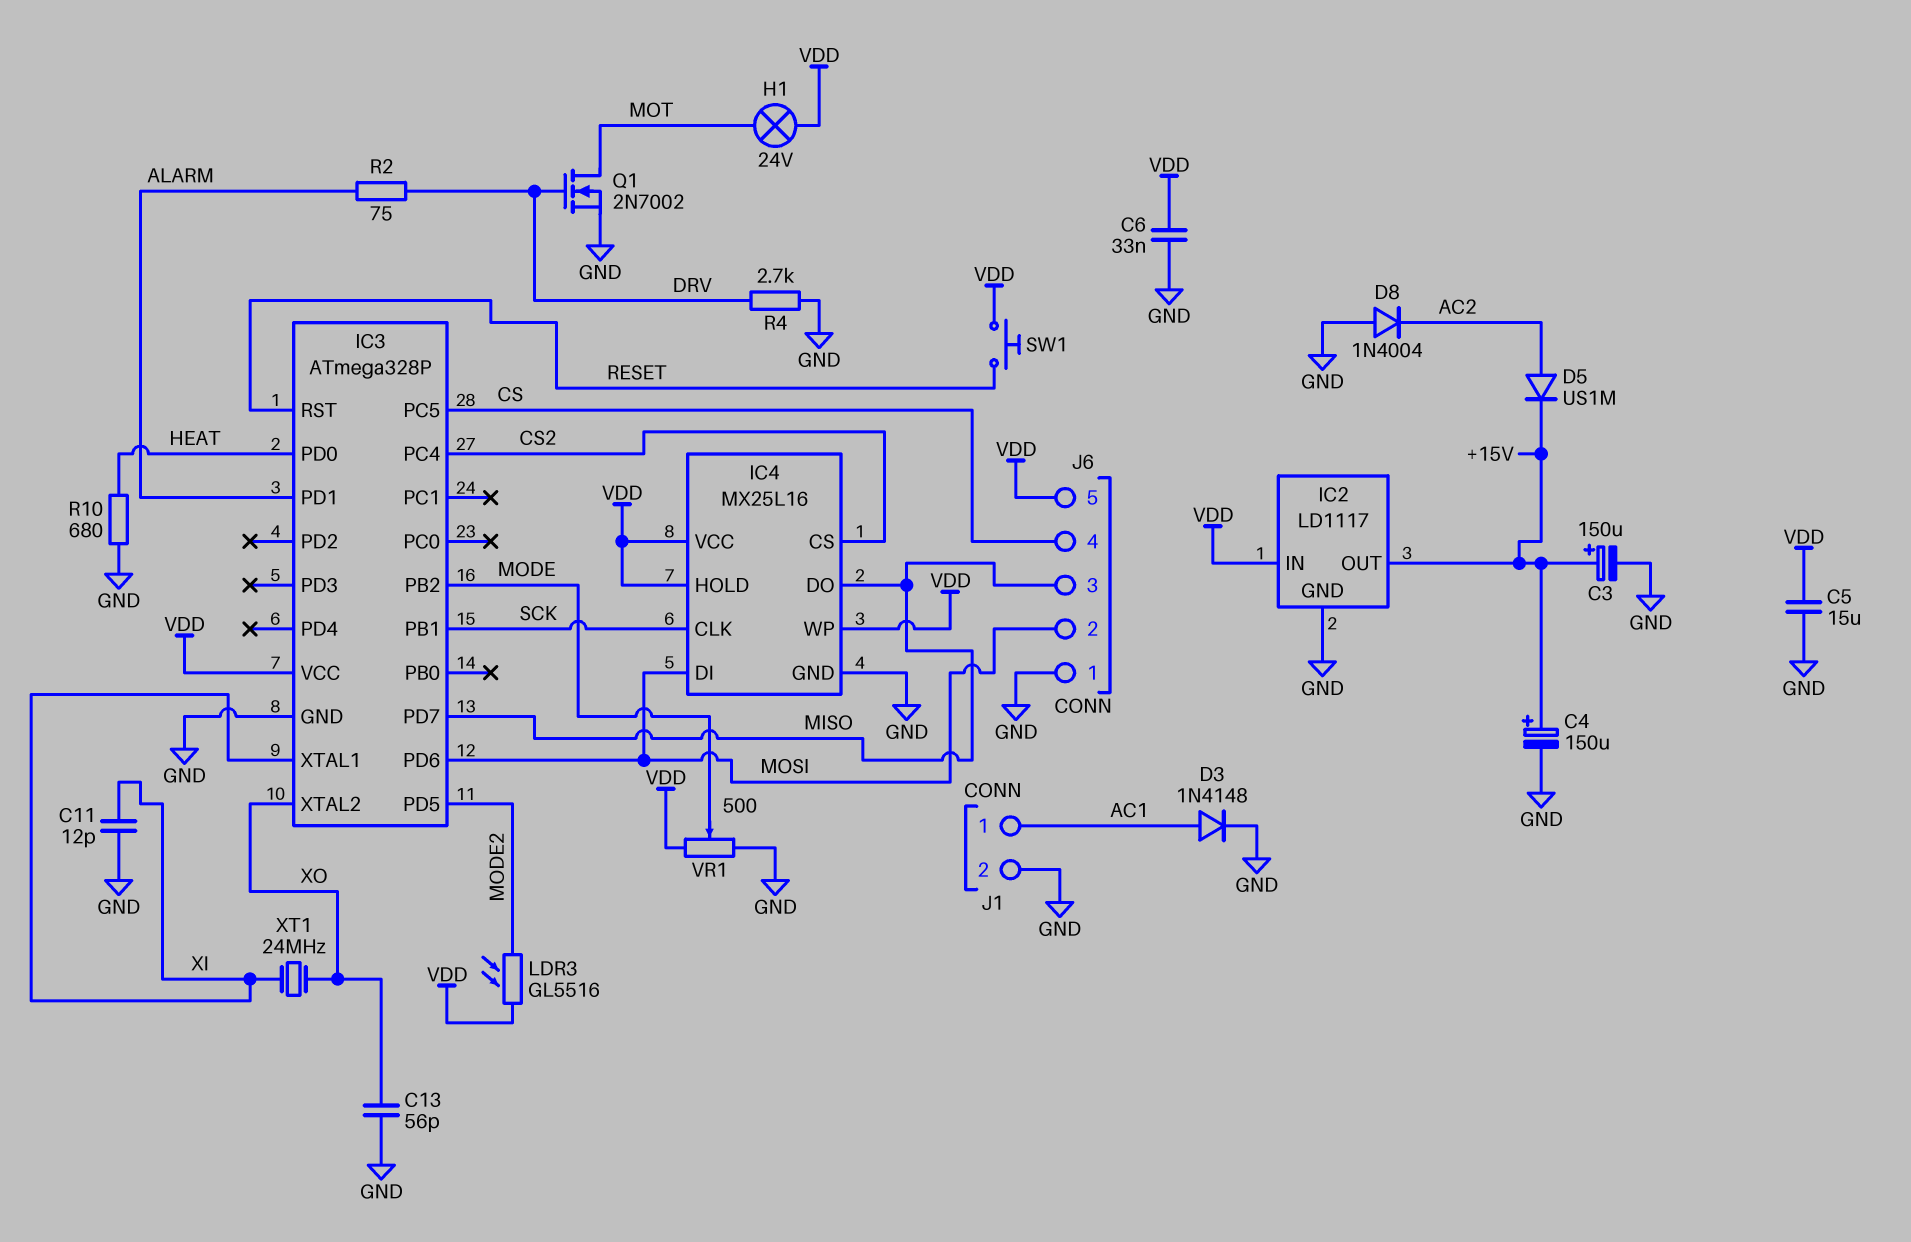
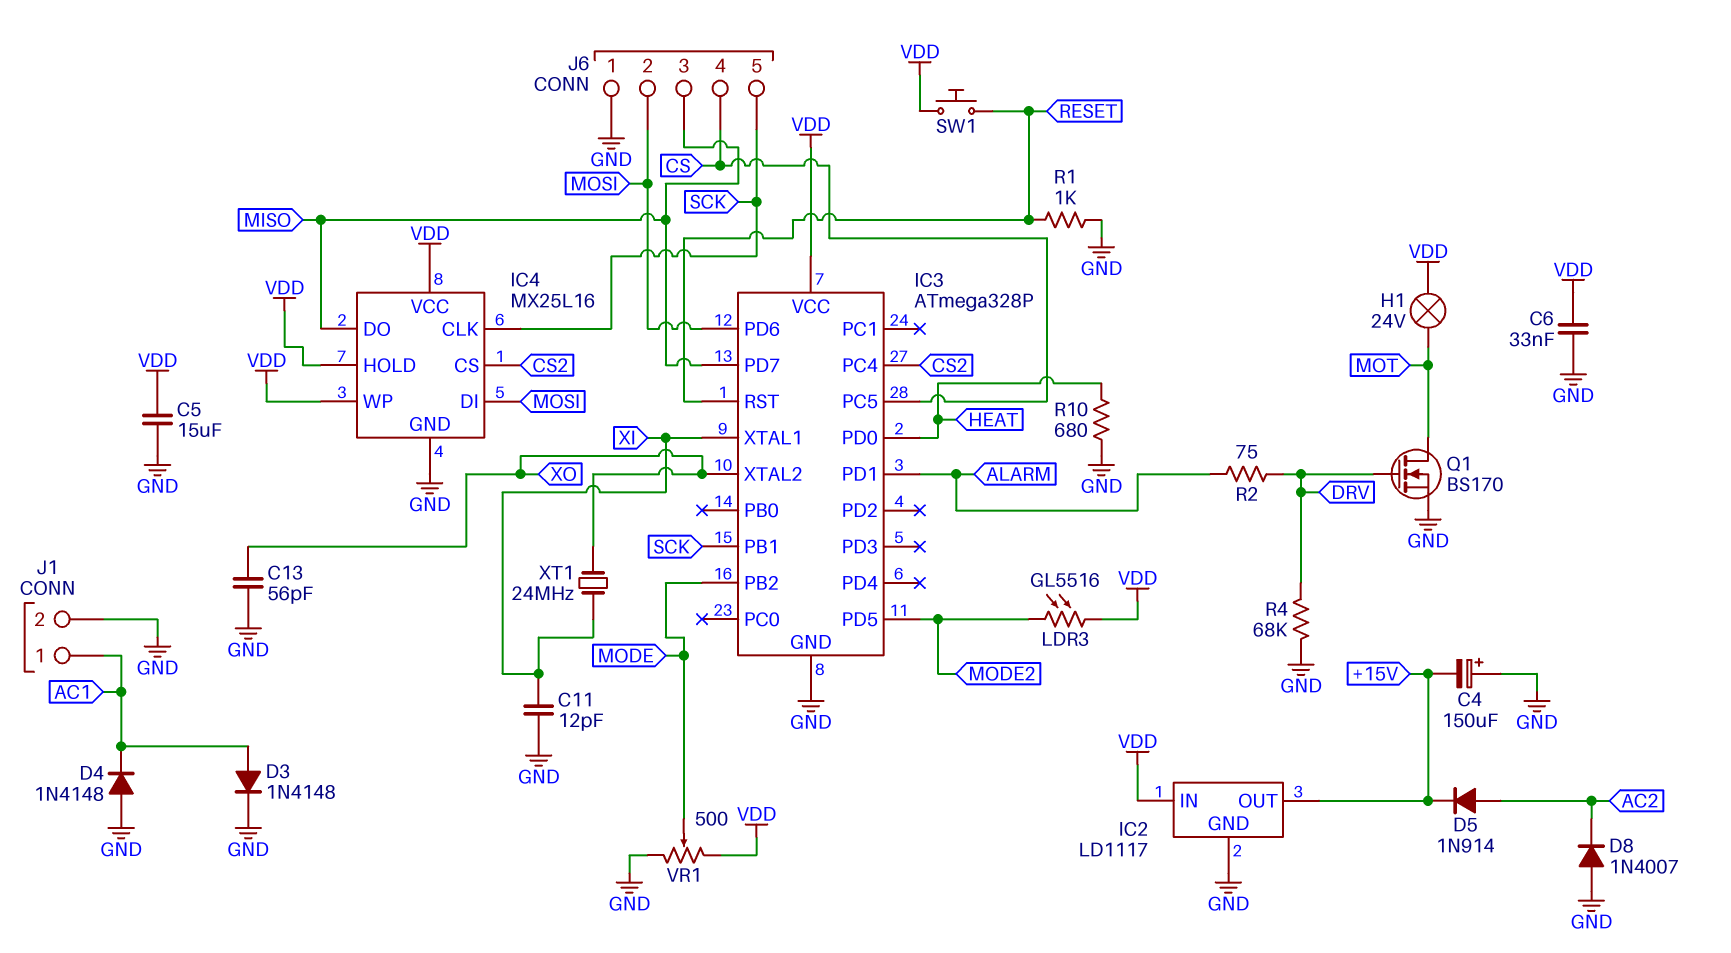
C3: 150uF (plus +15V, minus GND) -> none
C4: 150uF (plus +15V, minus GND) -> 150uF (plus GND, minus +15V)
D4: none -> diode 1N4148 (A GND, K AC1)
D5: diode US1M (A AC2, K +15V) -> diode 1N914 (A AC2, K +15V)
D8: diode 1N4004 (A GND, K AC2) -> diode 1N4007 (A GND, K AC2)
J6 pin 5: VDD -> SCK
Q1: NMOS 2N7002 (G DRV, D MOT, S GND) -> NMOS BS170 (G DRV, D MOT, S GND)
R1: none -> 1k (GND, RESET)
R4: 2.7k (DRV, GND) -> 68k (DRV, GND)

